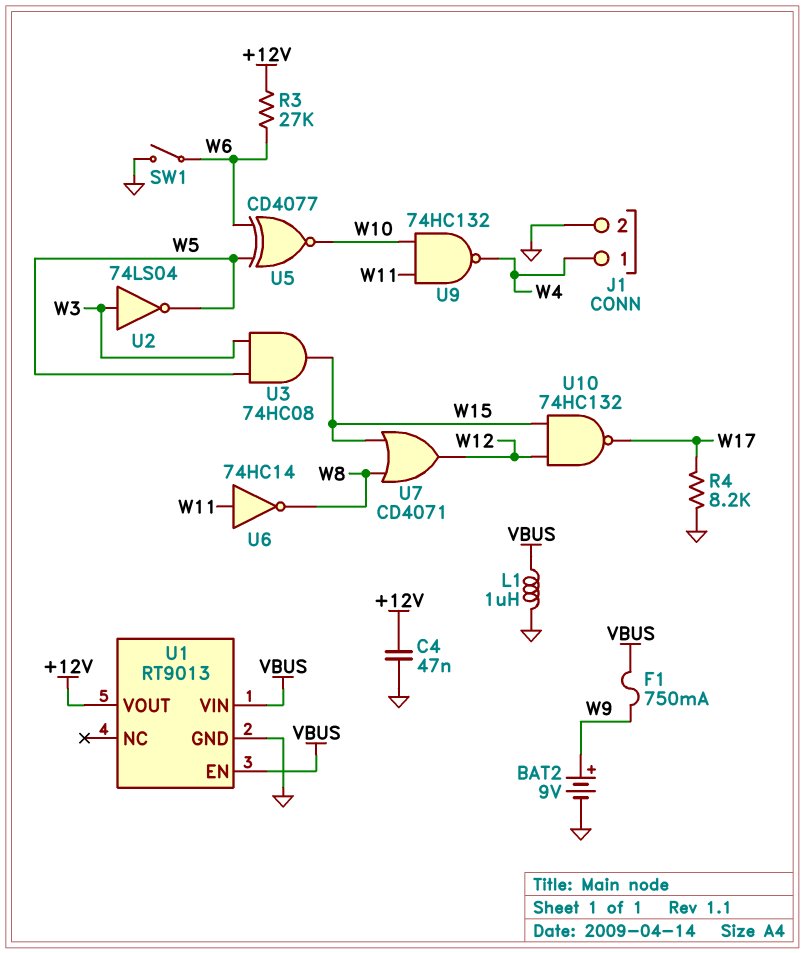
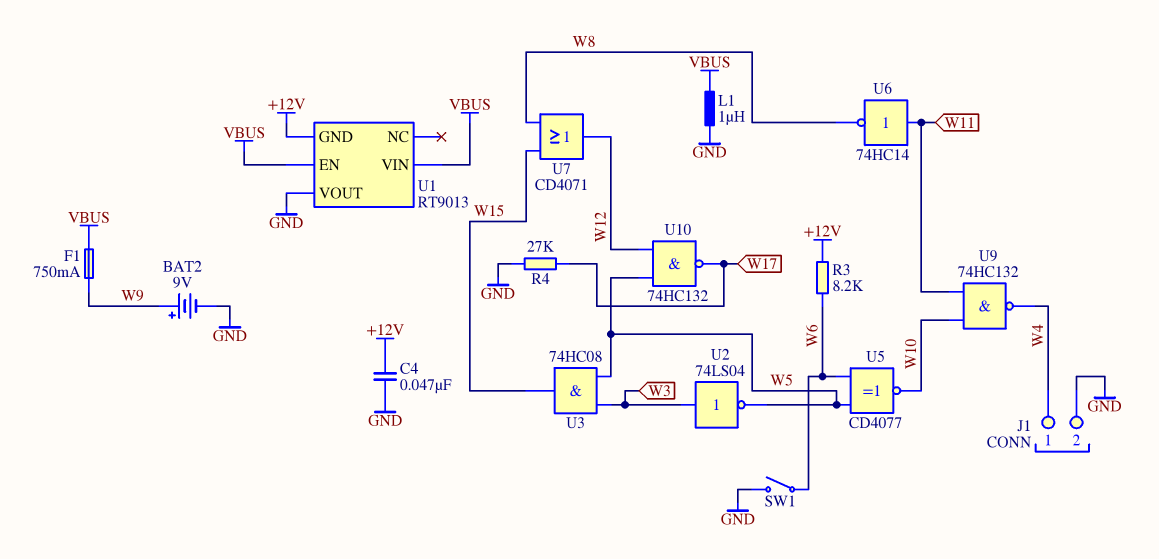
R3: 27k (+12V, W6) -> 8.2k (+12V, W6)
R4: 8.2k (GND, W17) -> 27k (GND, W17)
U1 pin GND: GND -> +12V
U1 pin VOUT: +12V -> GND
U10: NAND 74HC132 (in W12, in W15, out W17) -> NAND 74HC132 (in W5, in W12, out W17)

